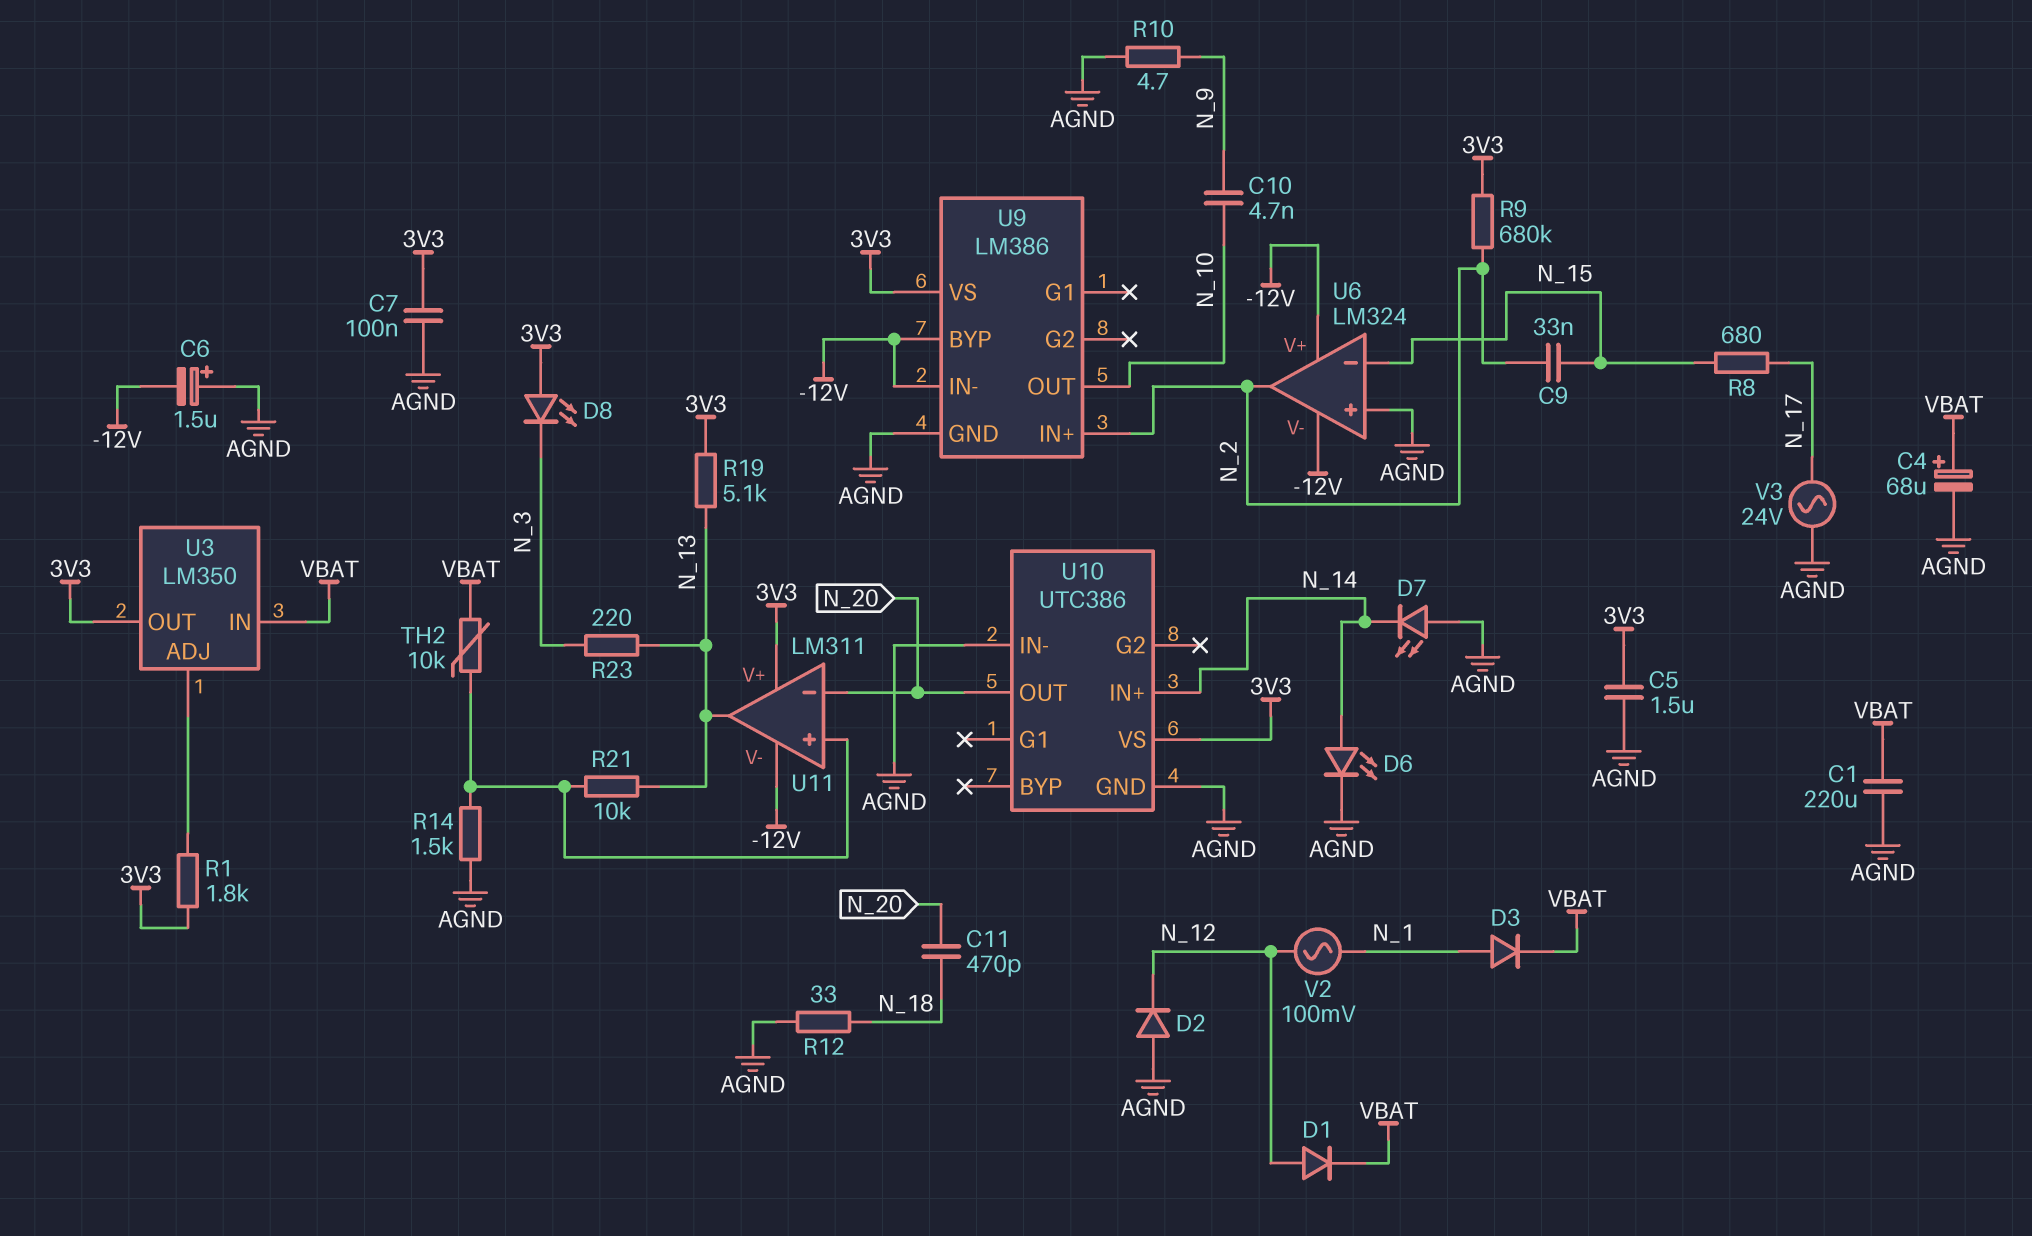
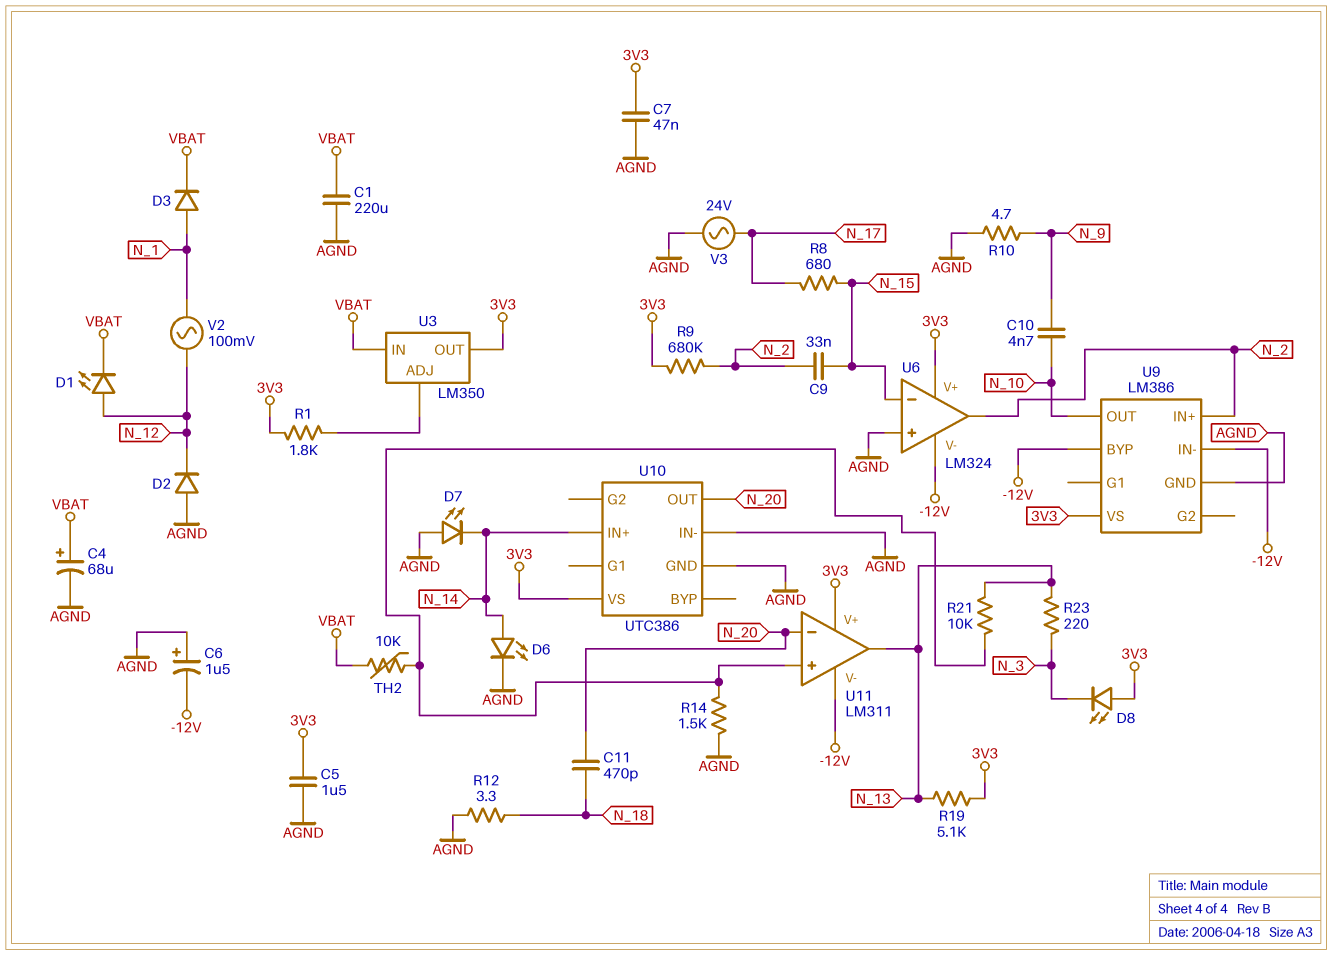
C7: 100nF (3V3, AGND) -> 47nF (3V3, AGND)
D1: diode (A N_12, K VBAT) -> LED (A N_12, K VBAT)
R12: 33 (AGND, N_18) -> 3.3 (AGND, N_18)
U6 pin V+: -12V -> 3V3

